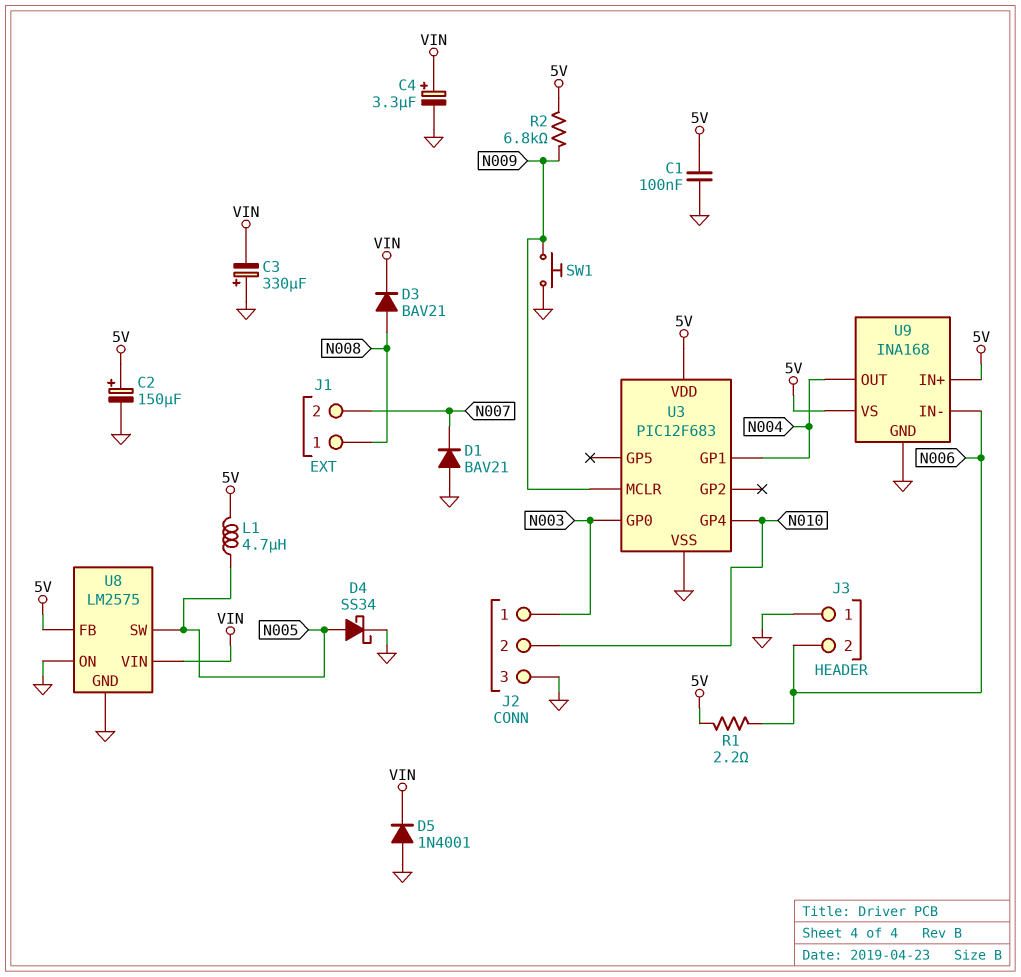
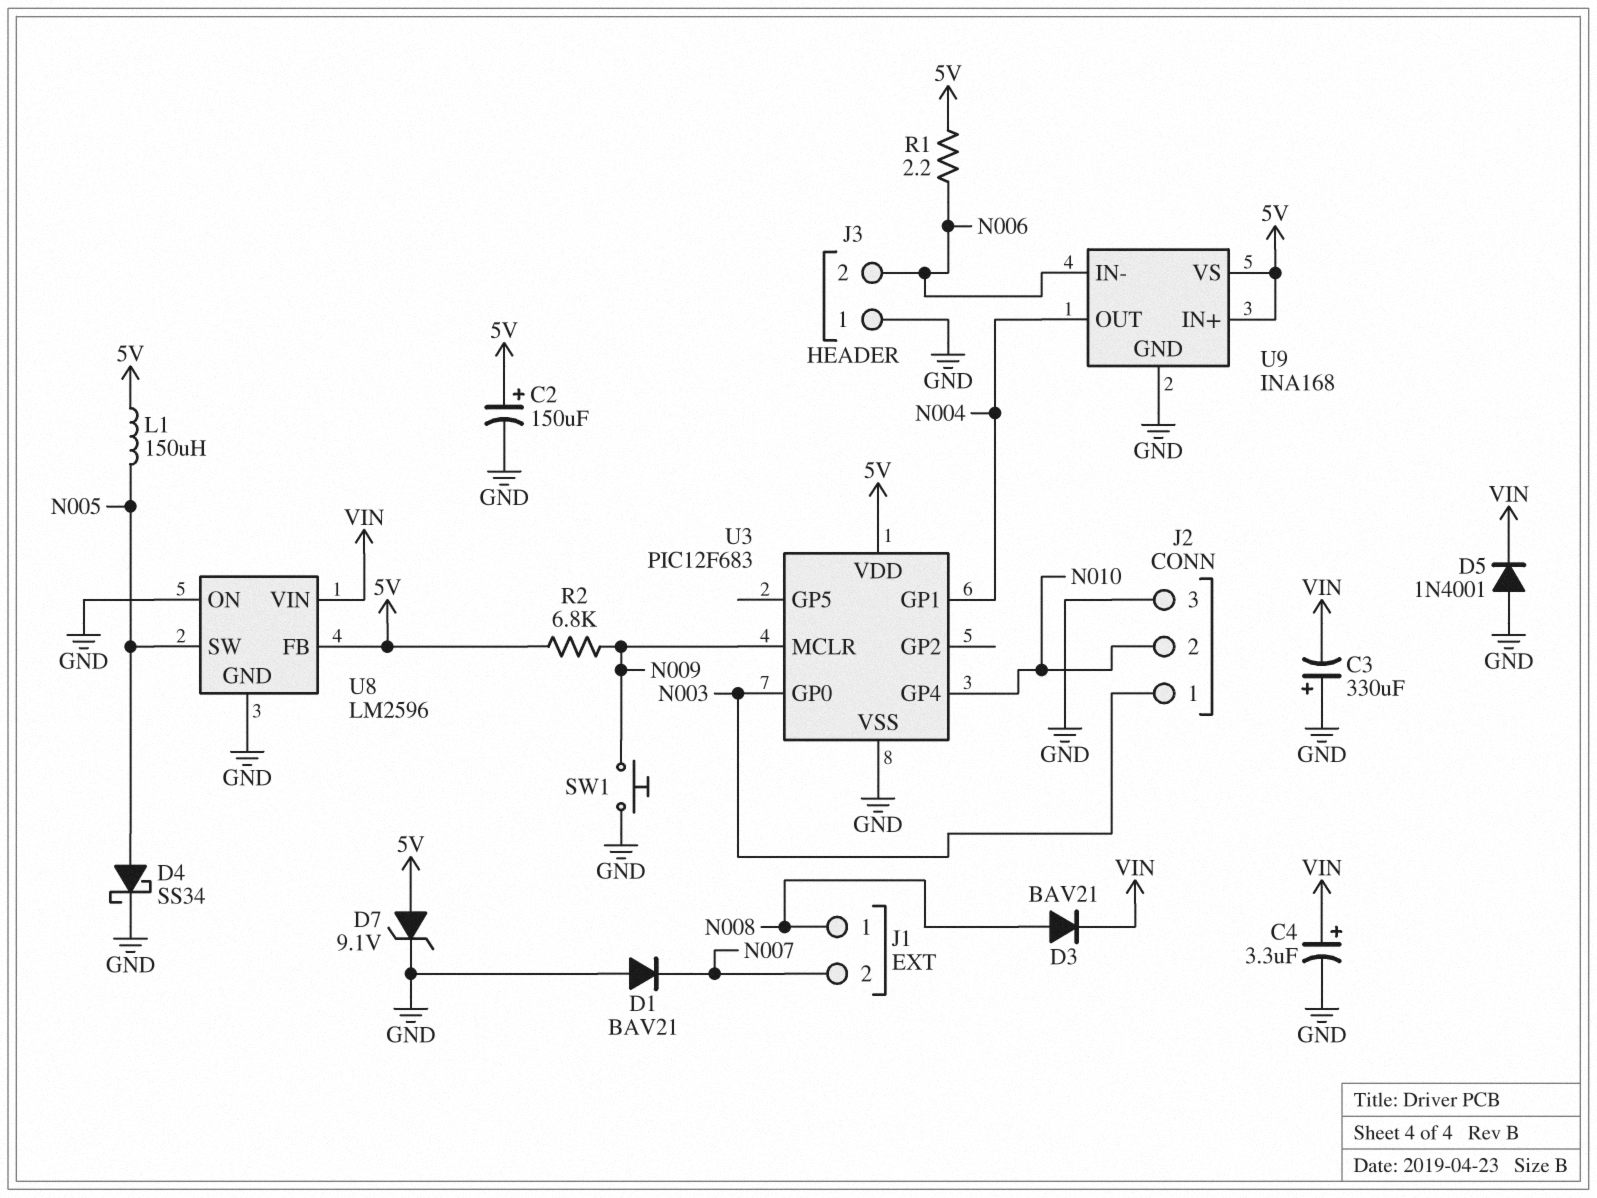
C1: 100nF (5V, GND) -> none
D7: none -> zener 9.1V (A 5V, K GND)
L1: 4.7uH (5V, N005) -> 150uH (5V, N005)
U8: LM2575 -> LM2596

